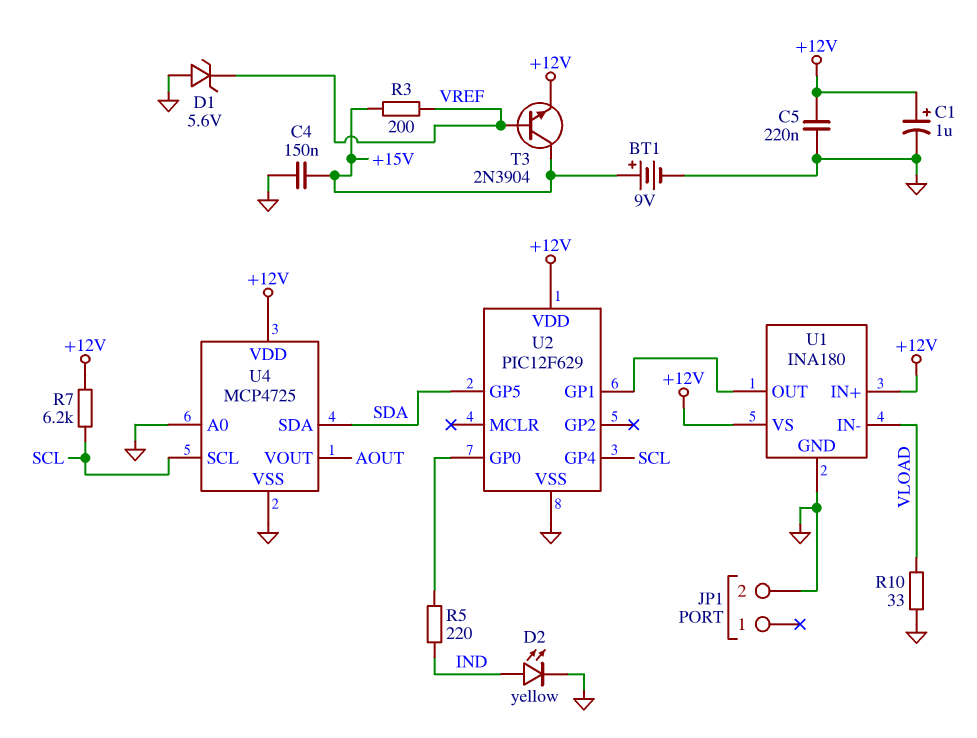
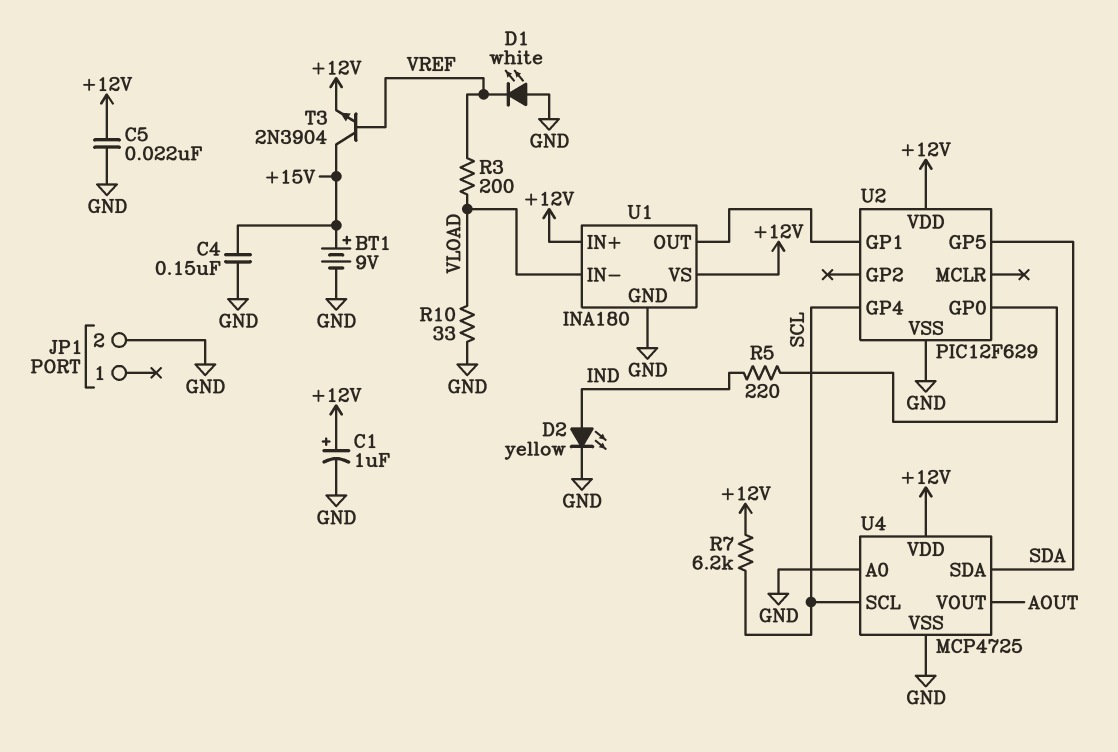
C5: 220nF (+12V, GND) -> 22nF (+12V, GND)
D1: zener 5.6V (A GND, K VREF) -> LED white (A GND, K VREF)
R3: 200 (+15V, VREF) -> 200 (VLOAD, VREF)

